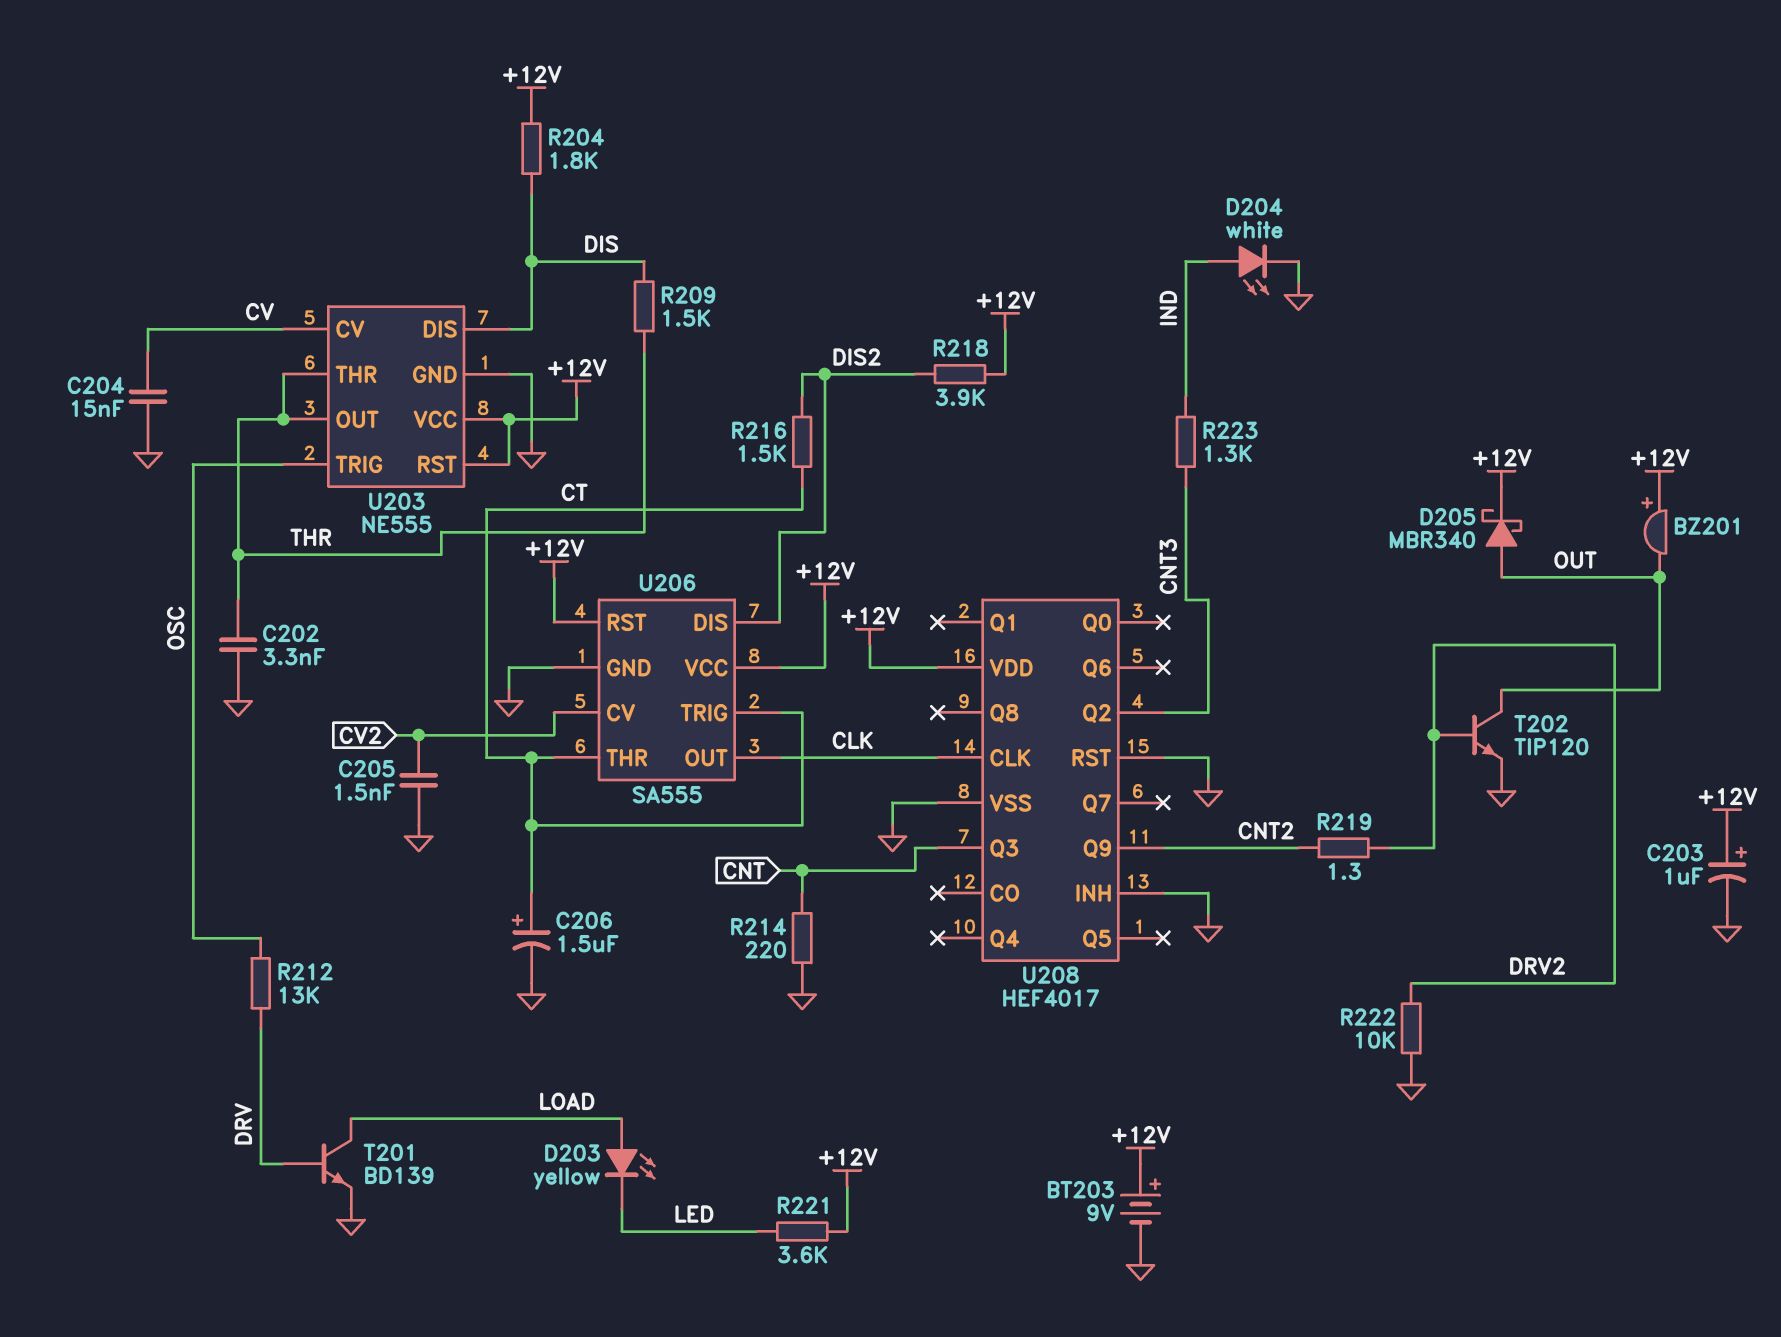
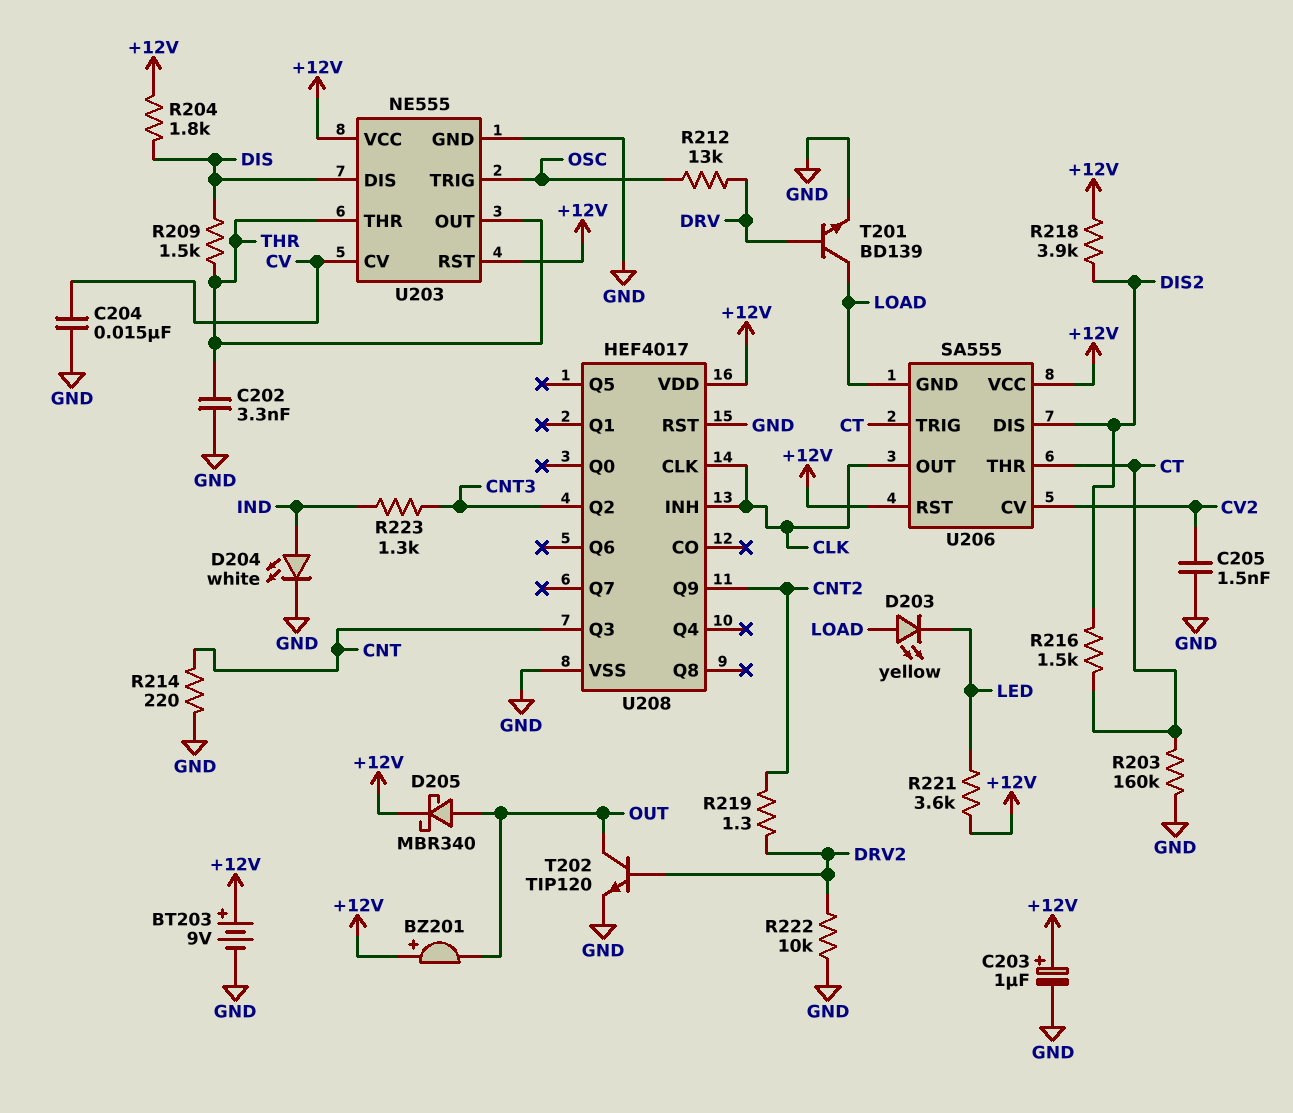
C206: 1.5uF (plus CT, minus GND) -> none
R203: none -> 160k (CT, GND)
U206 pin GND: GND -> LOAD
U208 pin INH: GND -> CLK

